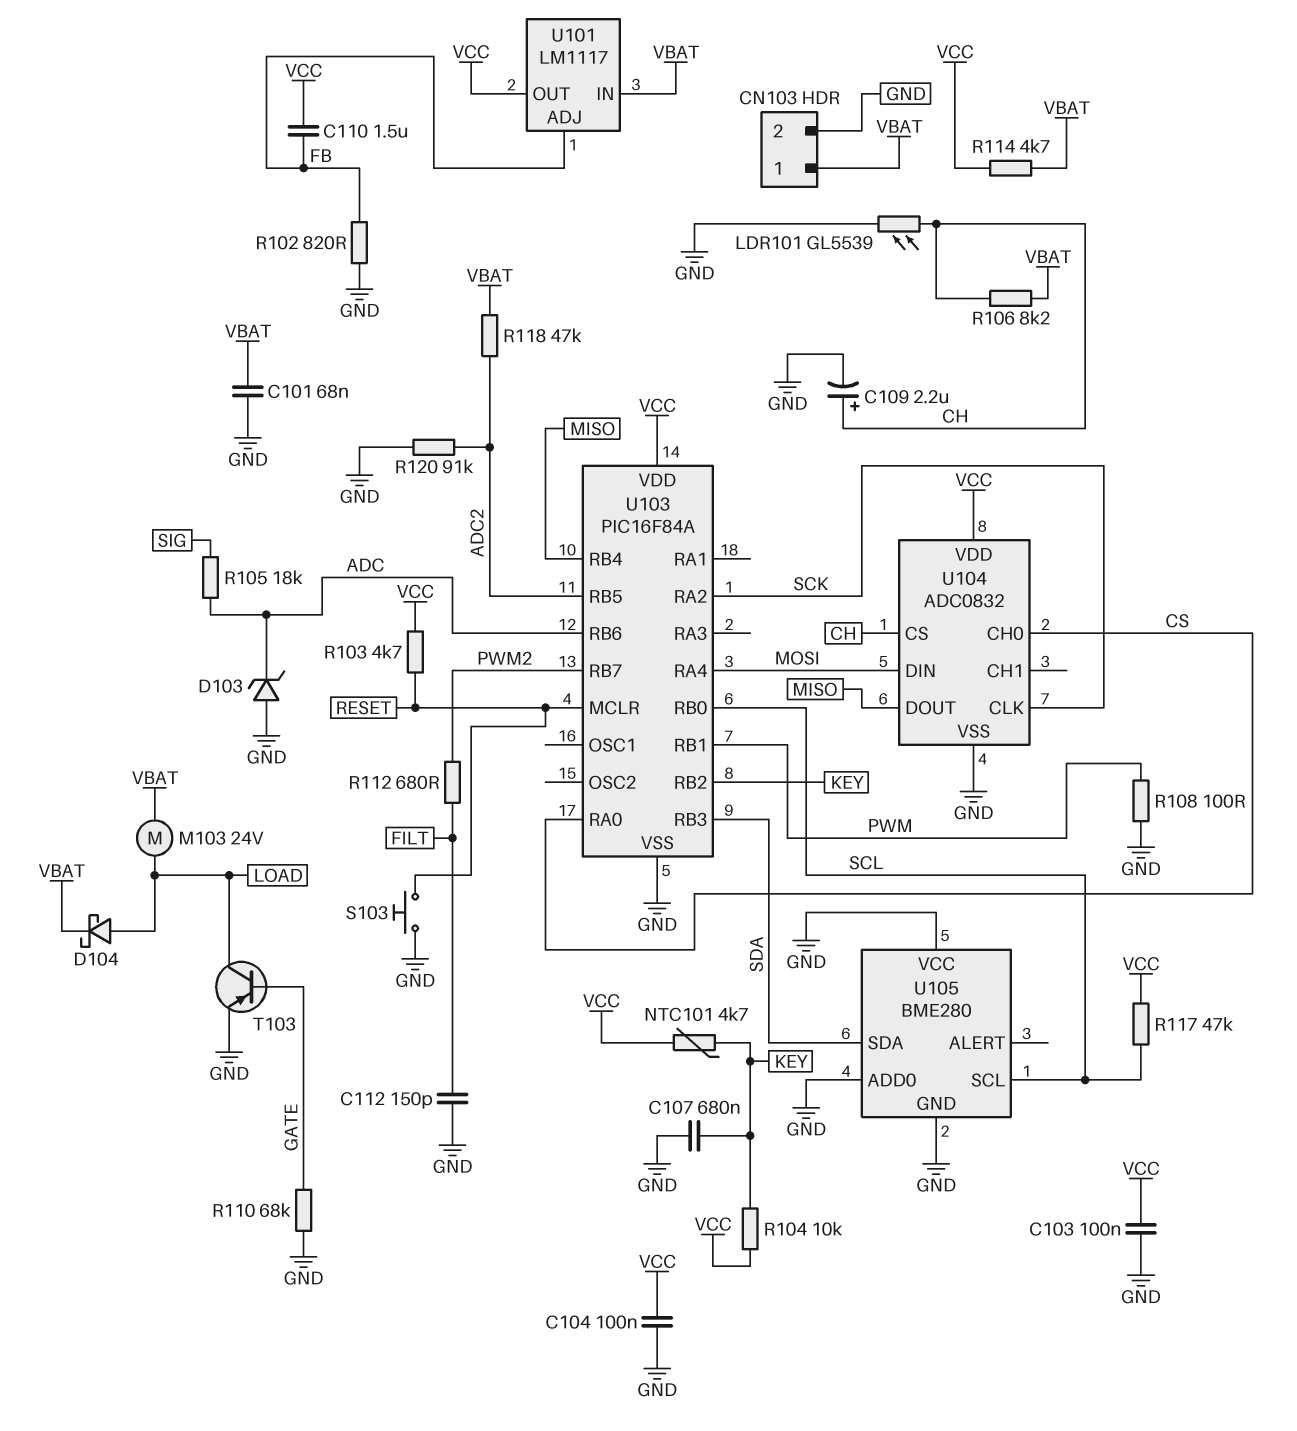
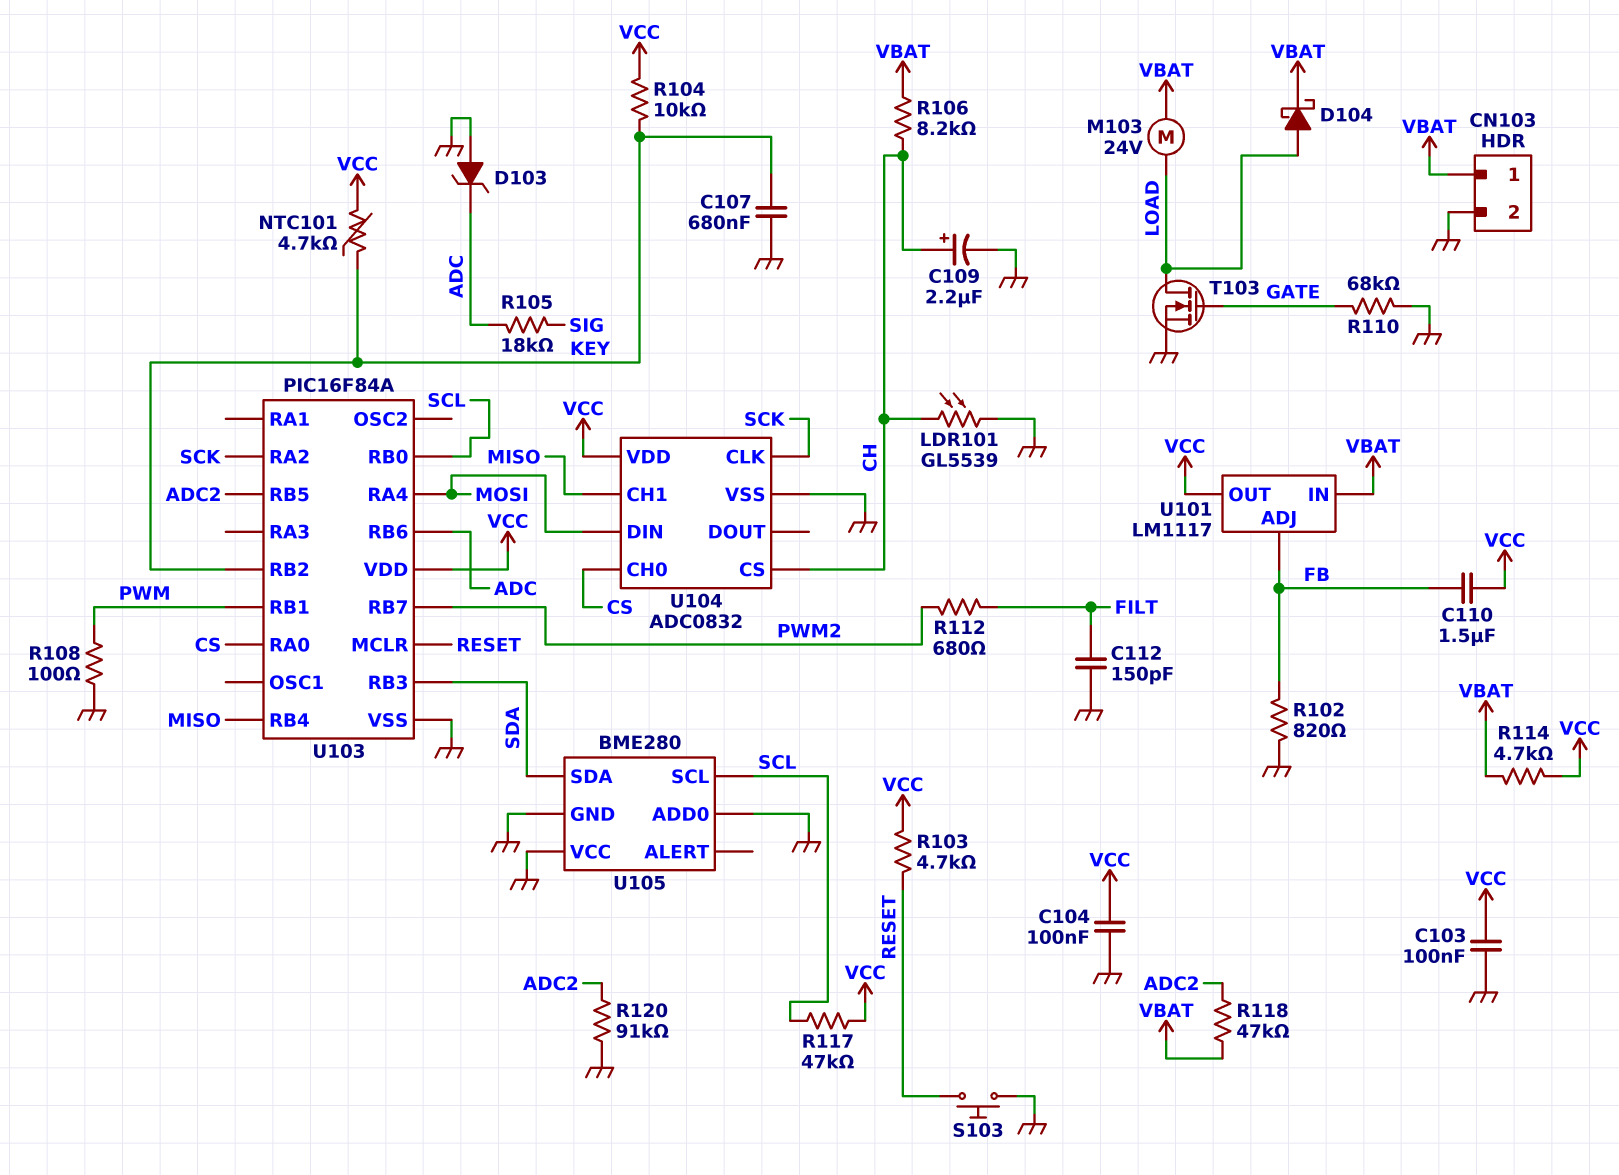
C101: 68nF (GND, VBAT) -> none
T103: PNP (B GATE, C LOAD, E GND) -> NMOS (G GATE, D LOAD, S GND)
U104 pin CH1: none -> MISO
U104 pin DOUT: MISO -> none

